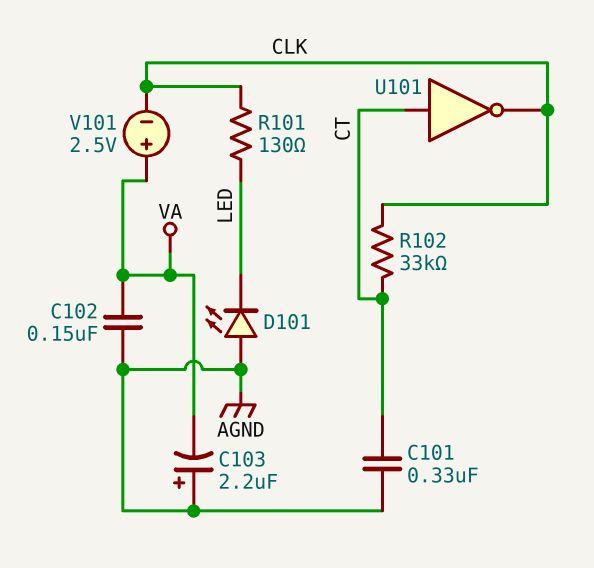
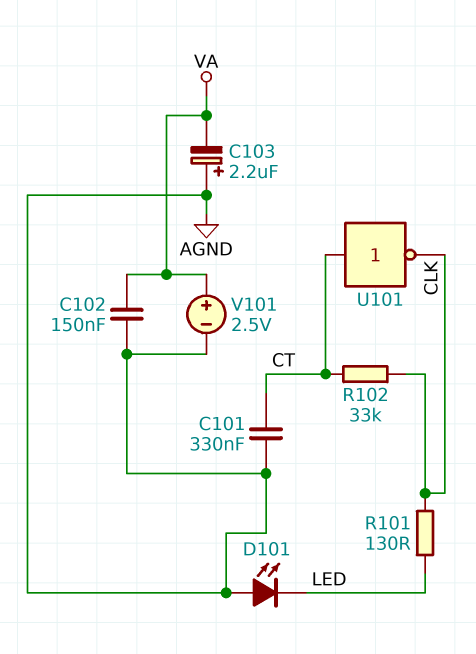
V101: 2.5V (plus VA, minus CLK) -> 2.5V (plus VA, minus AGND)

